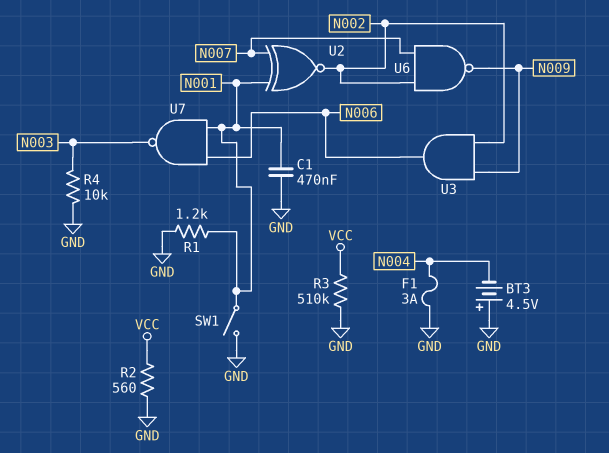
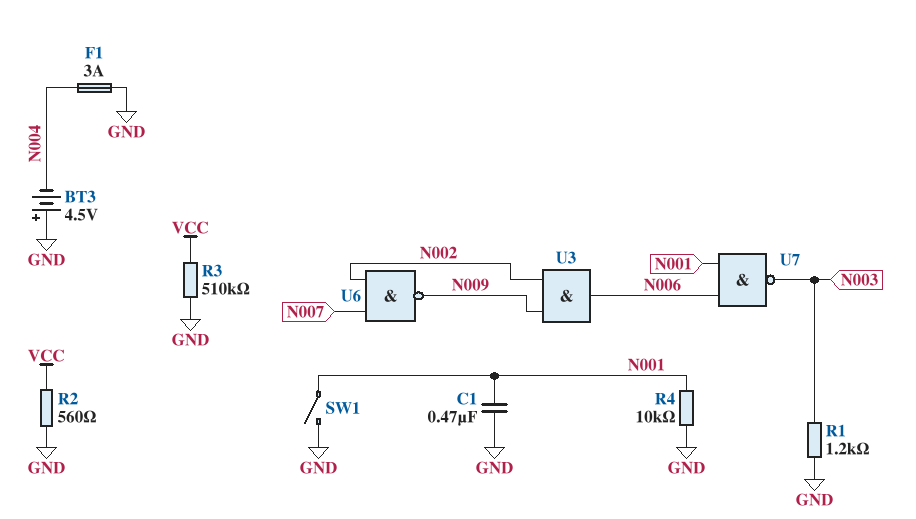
R1: 1.2k (GND, N001) -> 1.2k (GND, N003)
R4: 10k (GND, N003) -> 10k (GND, N001)
U2: XNOR (in N001, in N007, out N002) -> none

